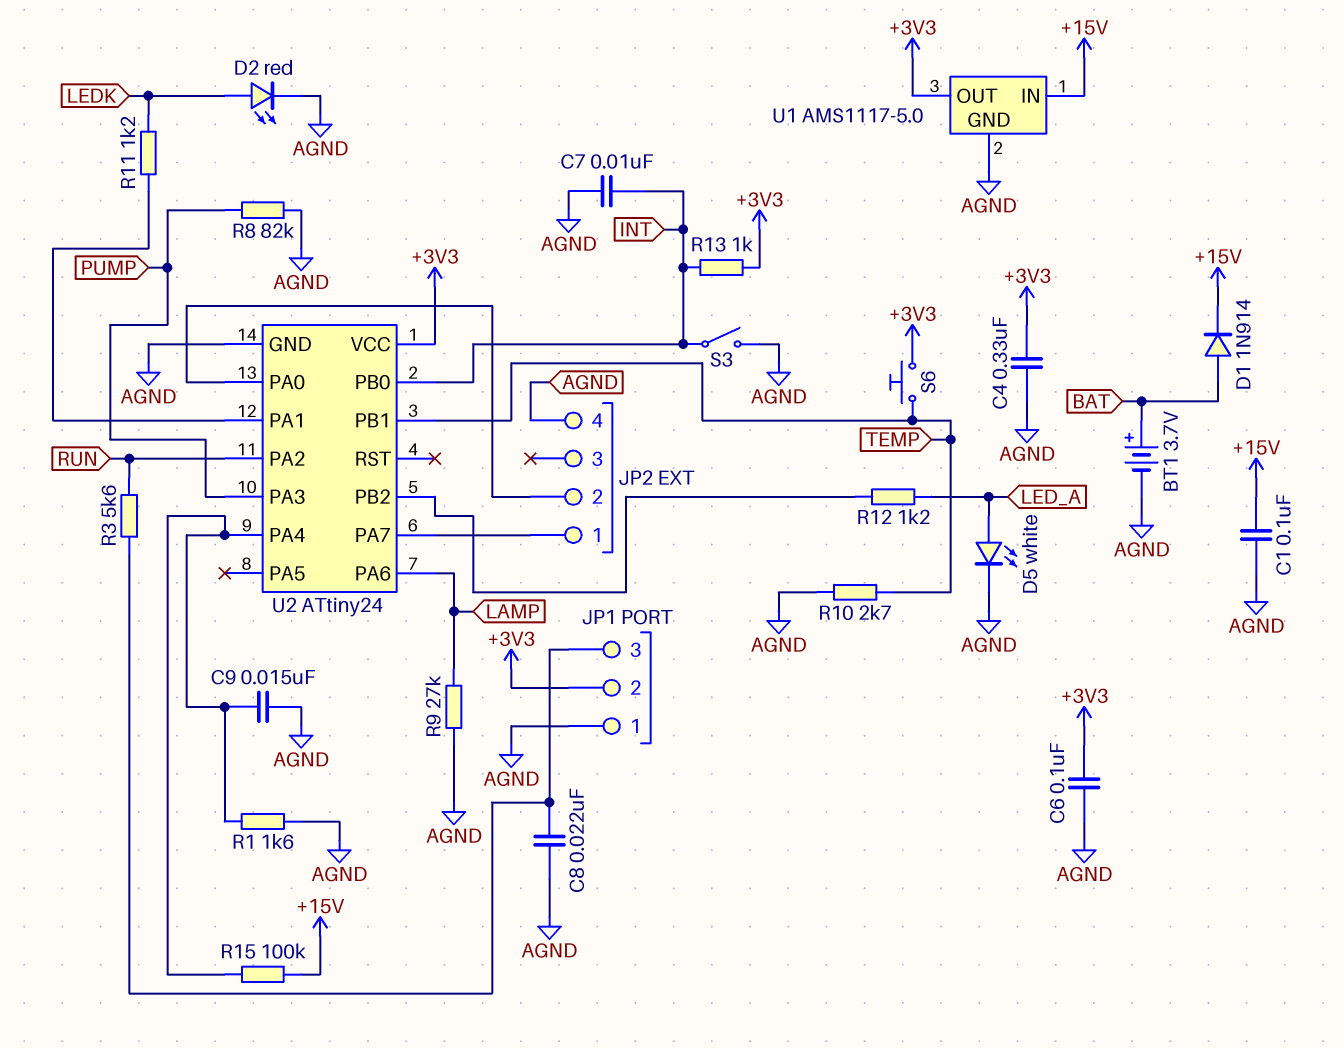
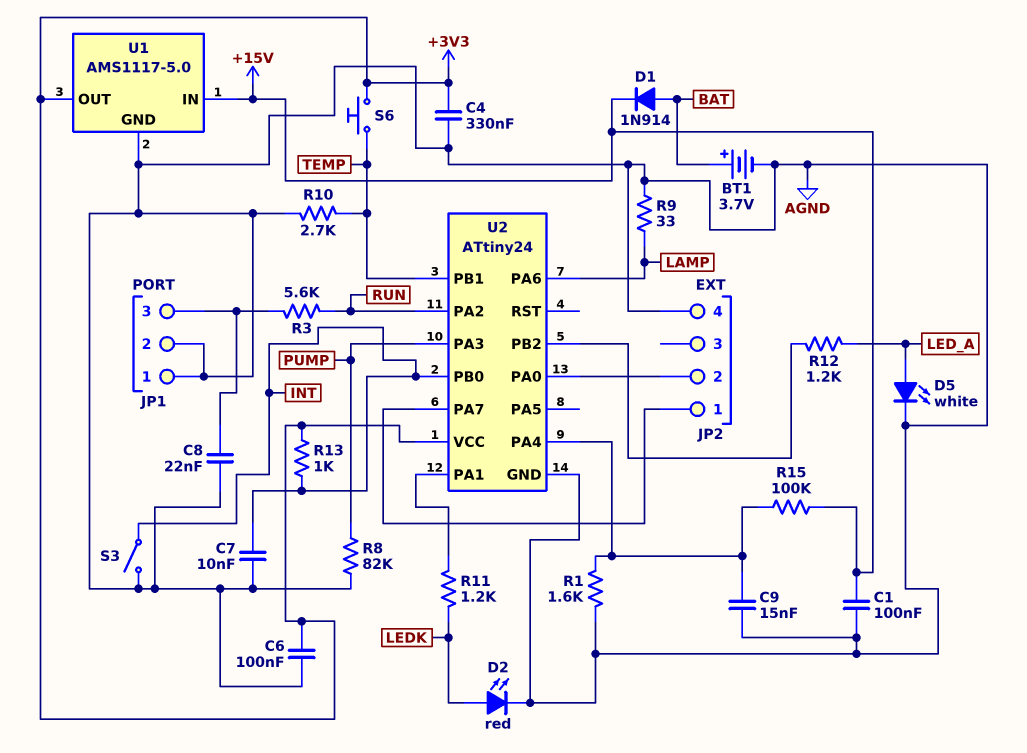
JP1 pin 2: +3V3 -> AGND
R9: 27k (AGND, LAMP) -> 33 (AGND, LAMP)

